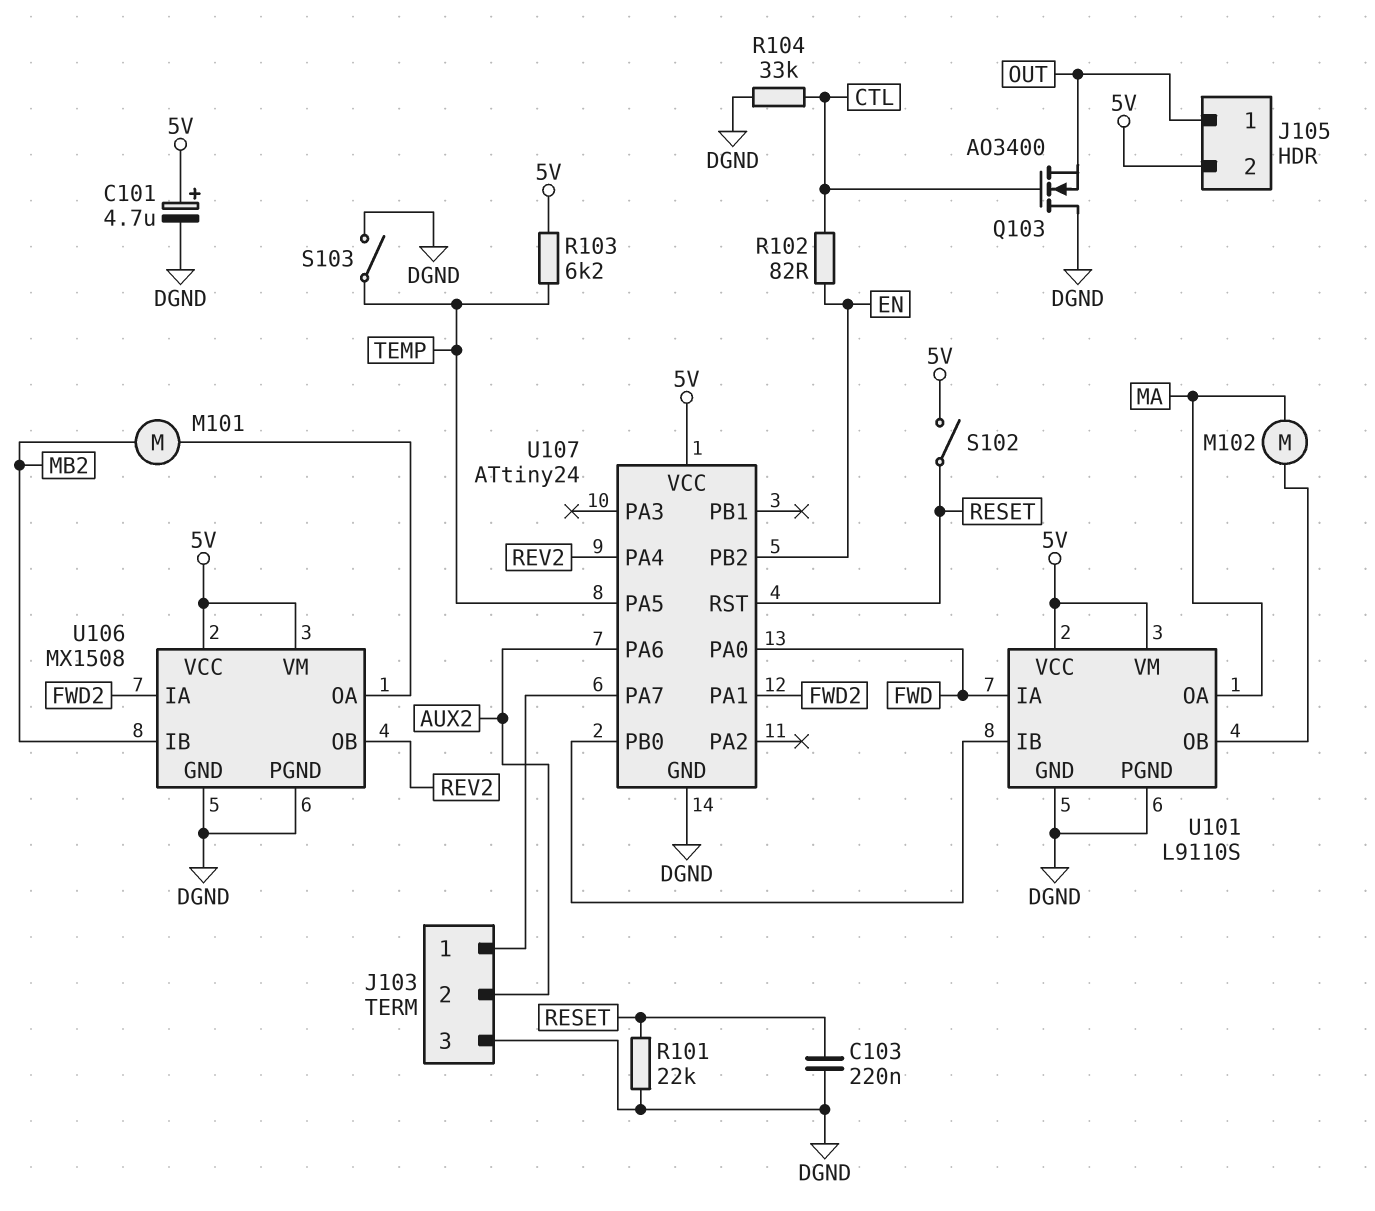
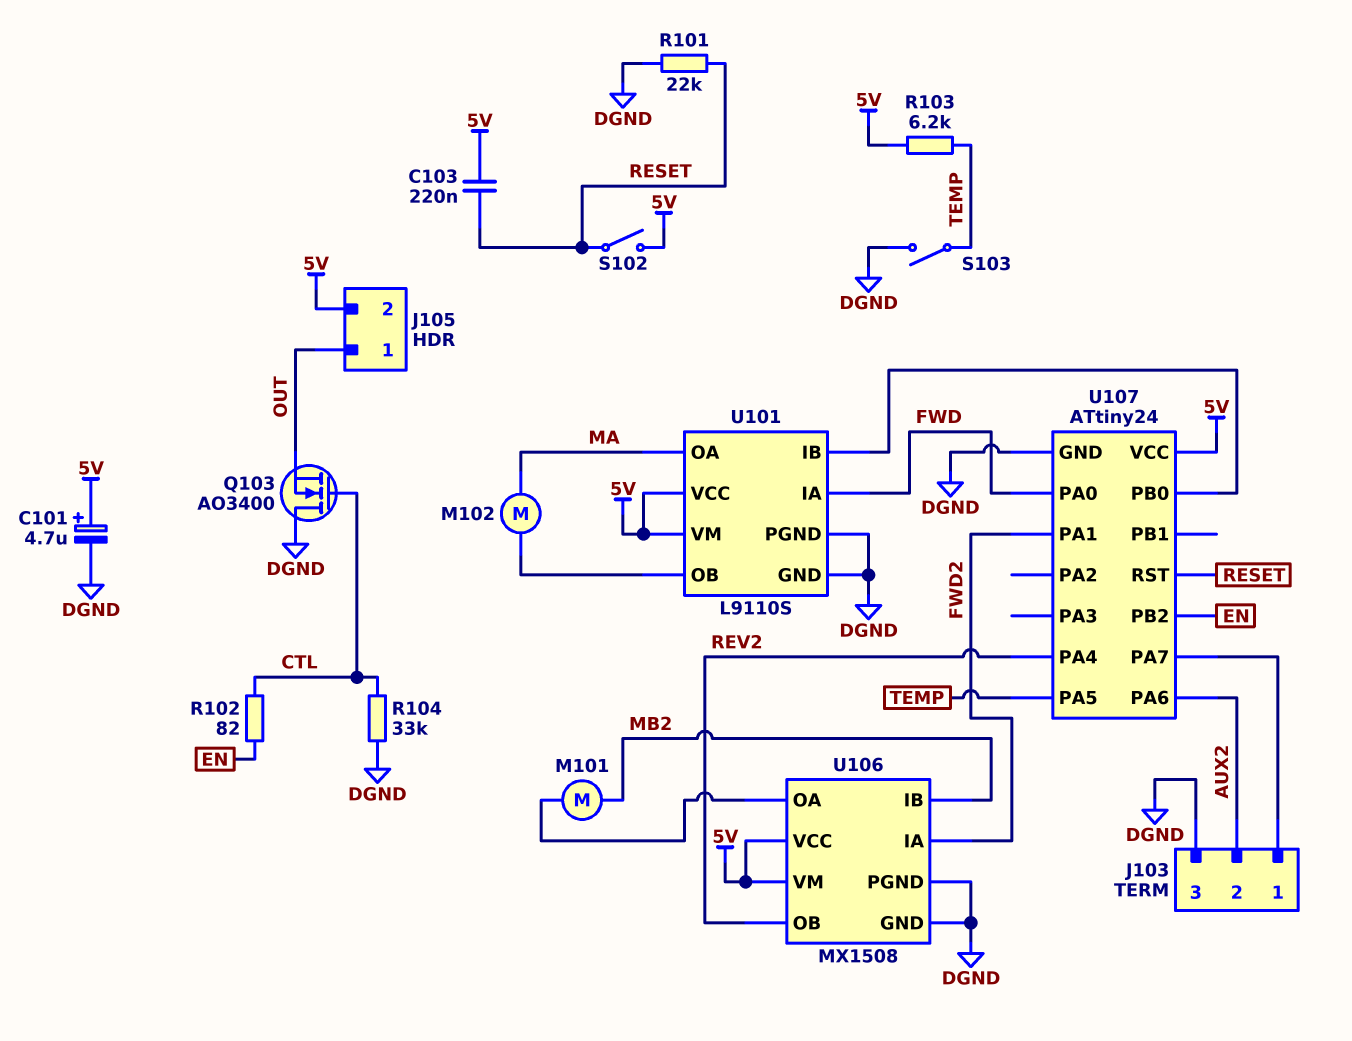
C103: 220nF (DGND, RESET) -> 220nF (5V, RESET)

